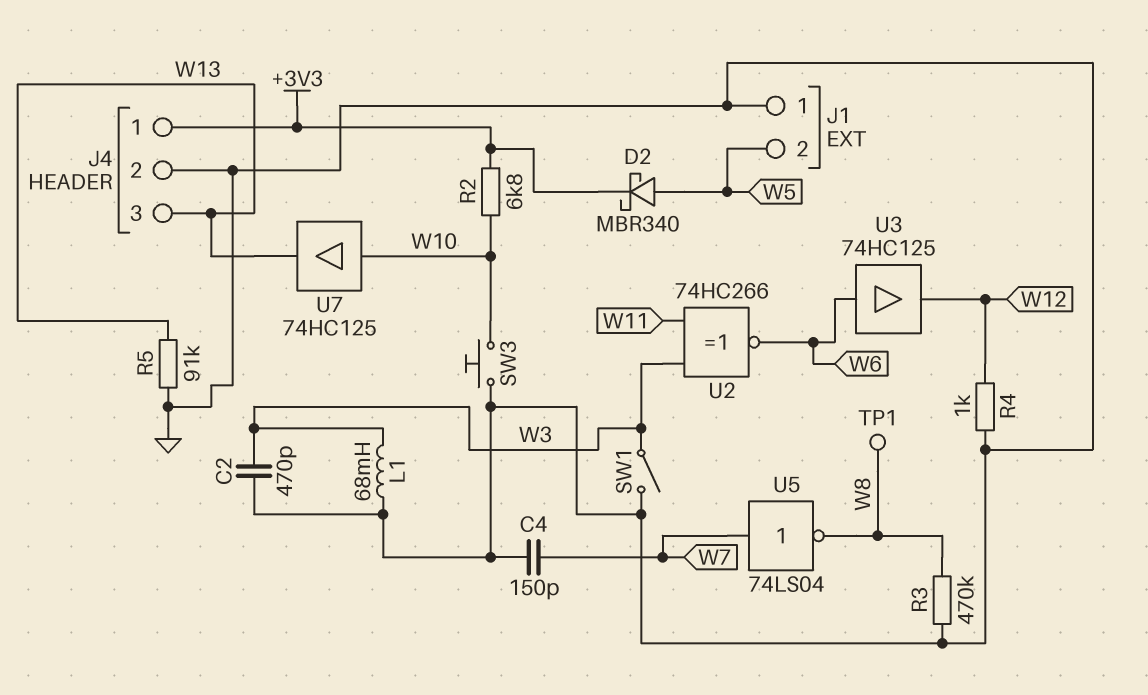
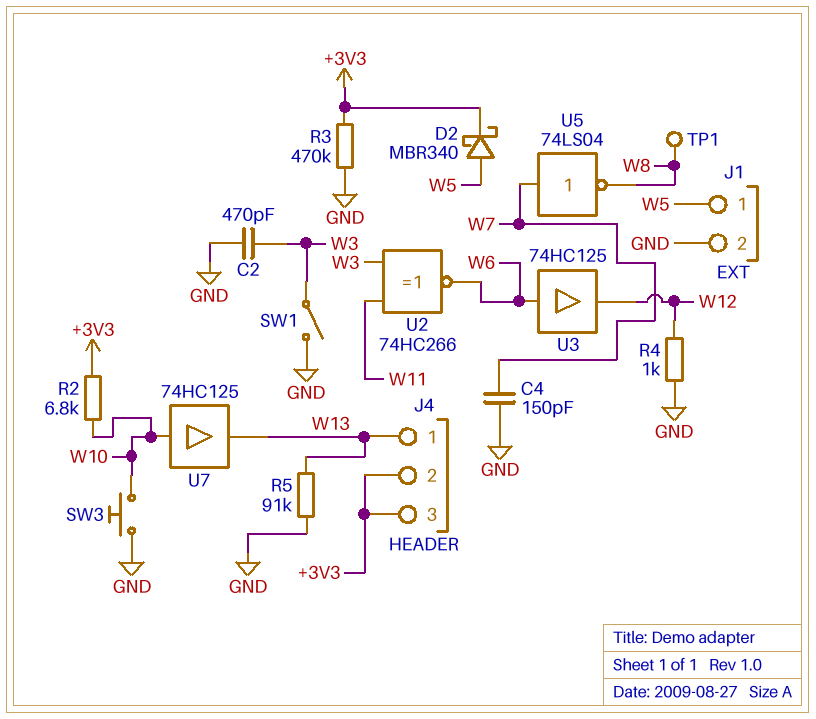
J1 pin 1: GND -> W5
J1 pin 2: W5 -> GND
J4 pin 1: +3V3 -> W13
J4 pin 2: GND -> +3V3
J4 pin 3: W13 -> +3V3
L1: 68mH (GND, W3) -> none
R3: 470k (GND, W8) -> 470k (+3V3, GND)

